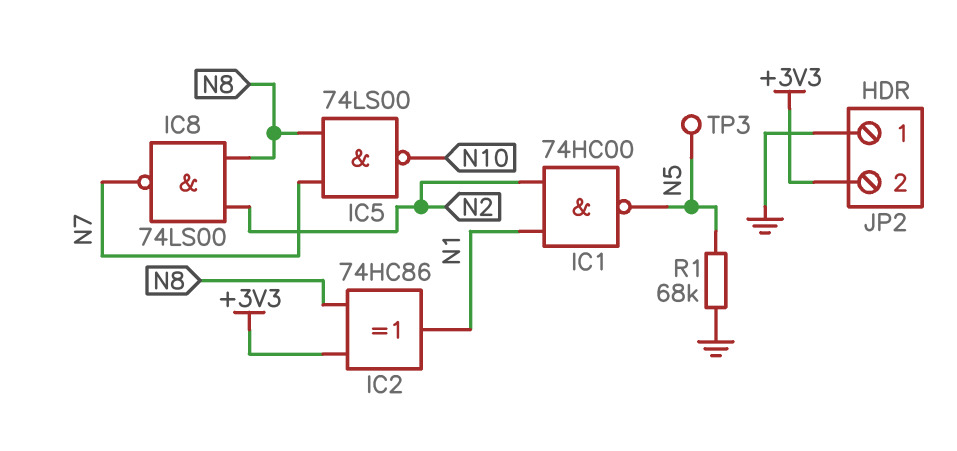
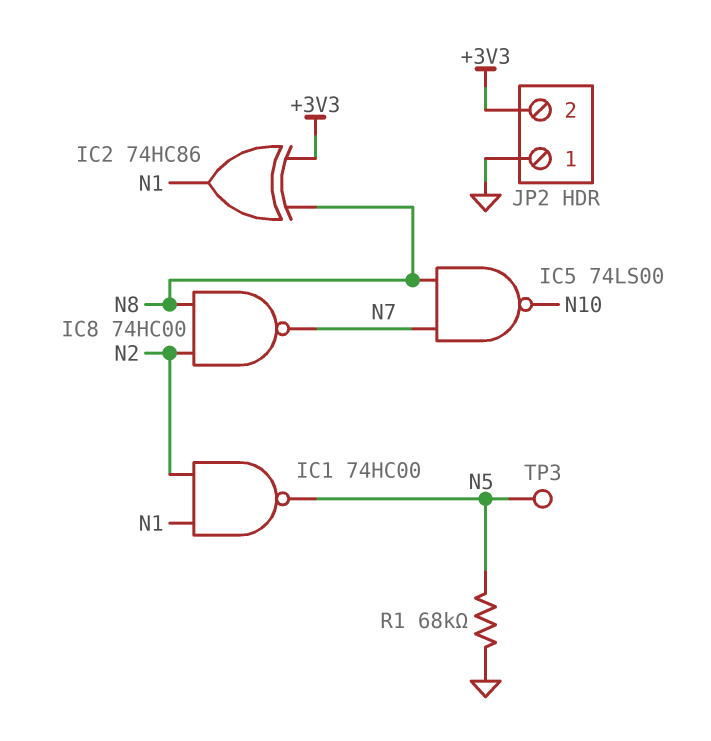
IC8: NAND 74LS00 (in N2, in N8, out N7) -> NAND 74HC00 (in N2, in N8, out N7)

